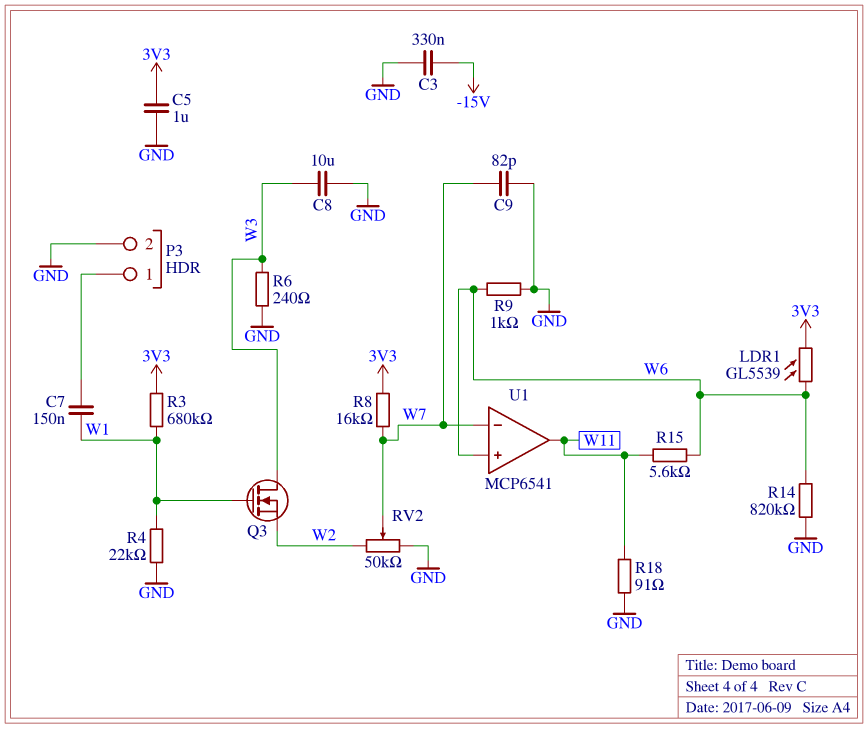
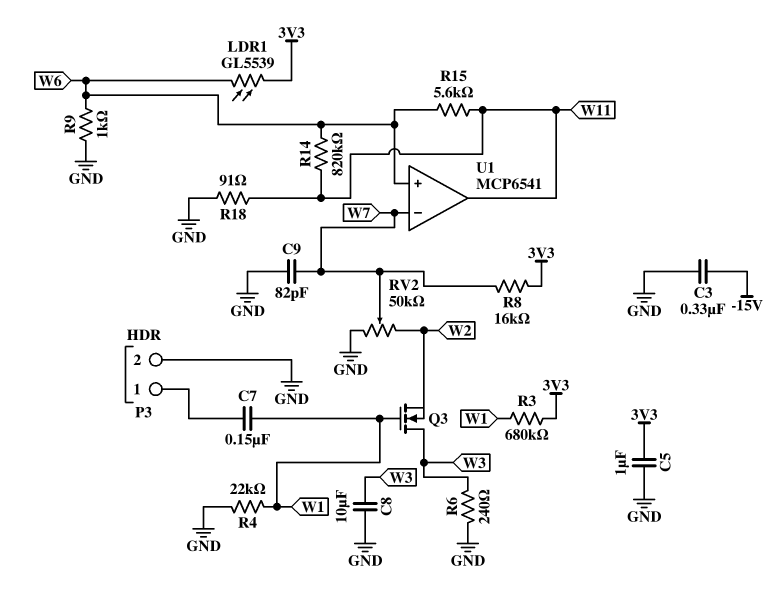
R14: 820k (GND, W6) -> 820k (W6, W11)

